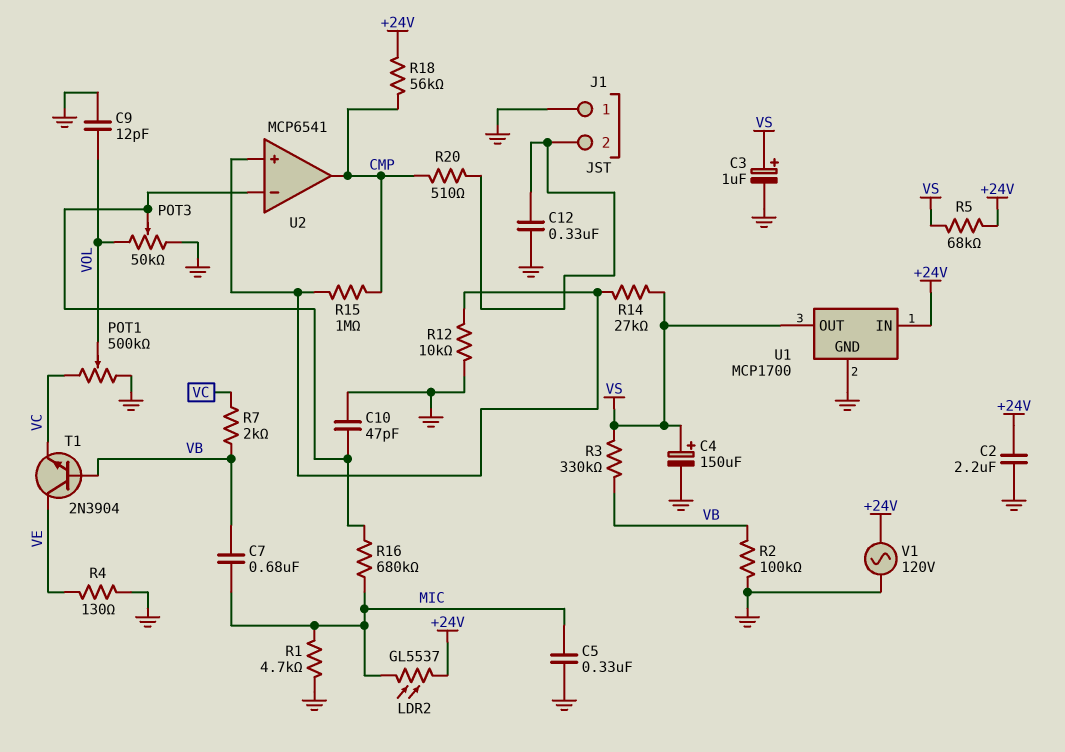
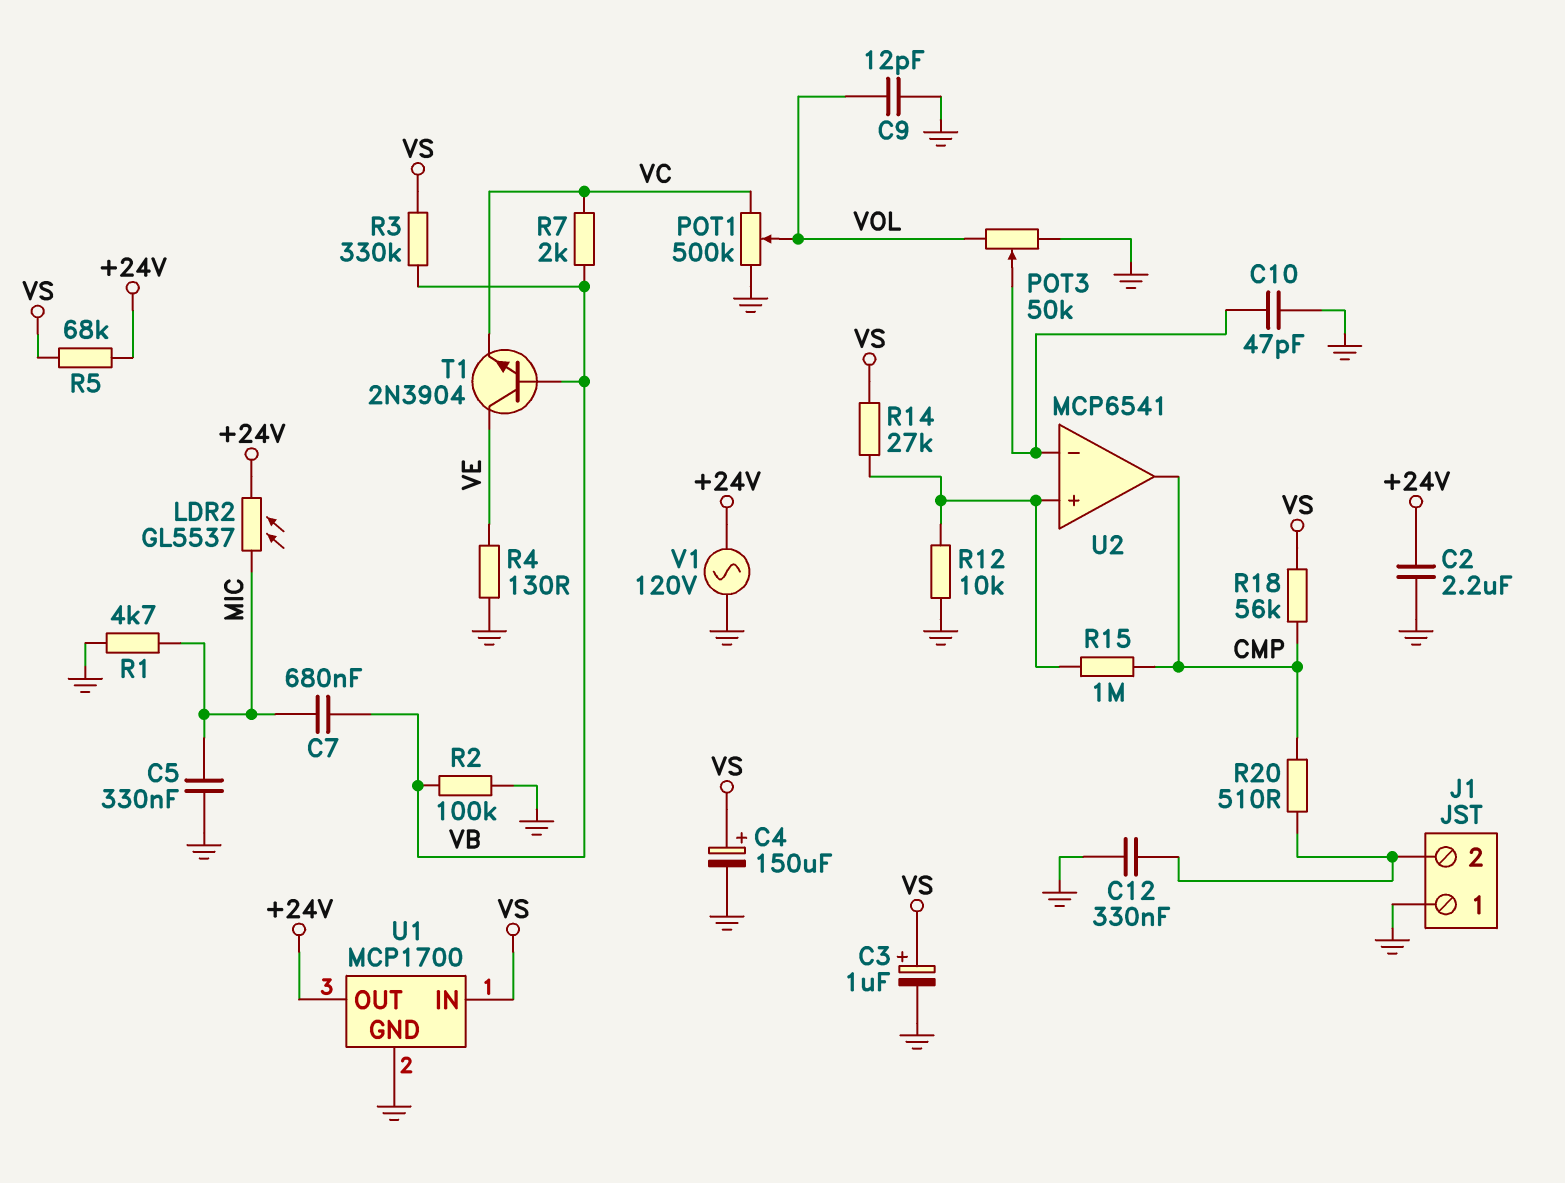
R16: 680k (MIC, U2/in-) -> none
R18: 56k (+24V, CMP) -> 56k (CMP, VS)
U1 pin IN: +24V -> VS
U1 pin OUT: VS -> +24V

